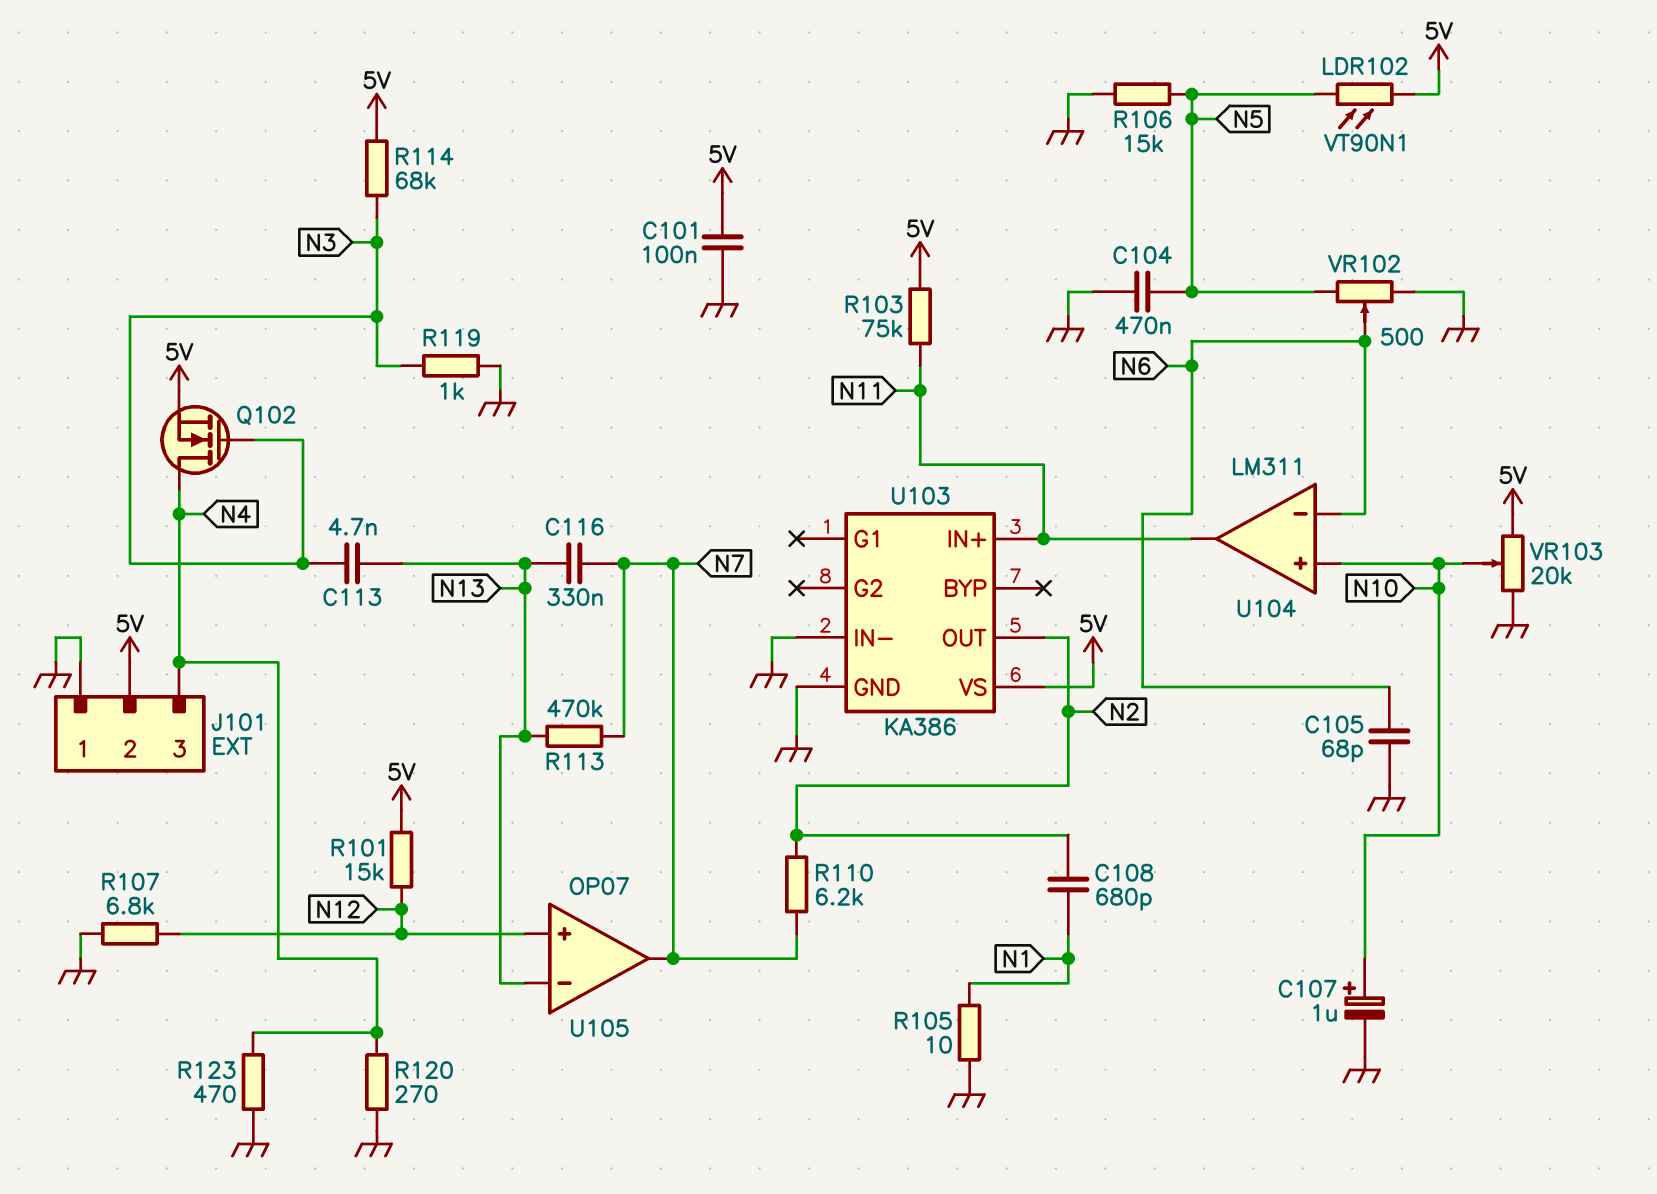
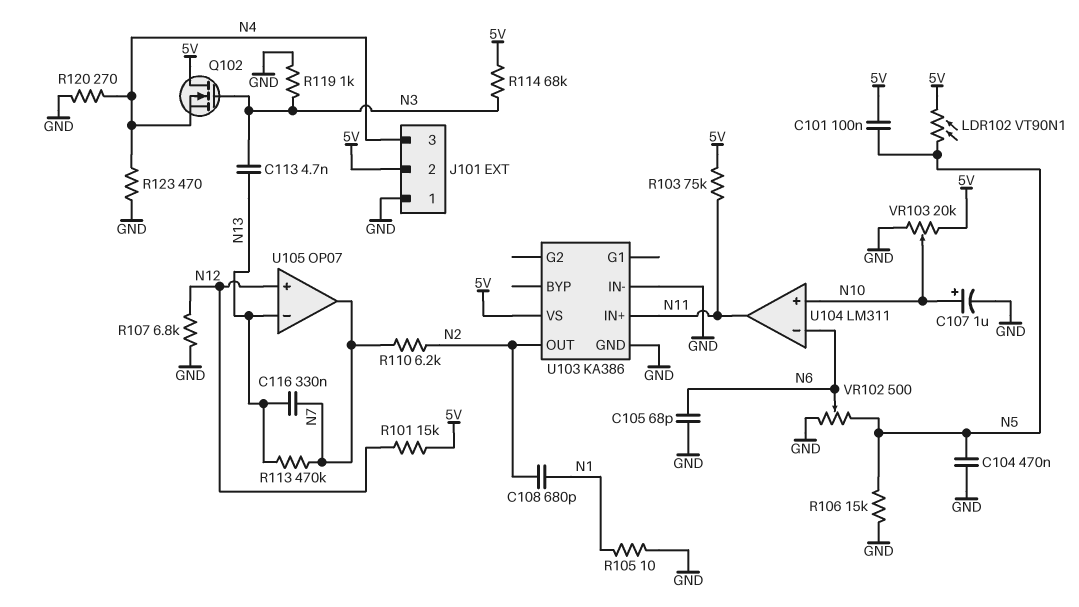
C101: 100nF (5V, GND) -> 100nF (5V, N5)
Q102: NMOS (G N3, D N4, S 5V) -> NMOS (G N3, D 5V, S N4)

